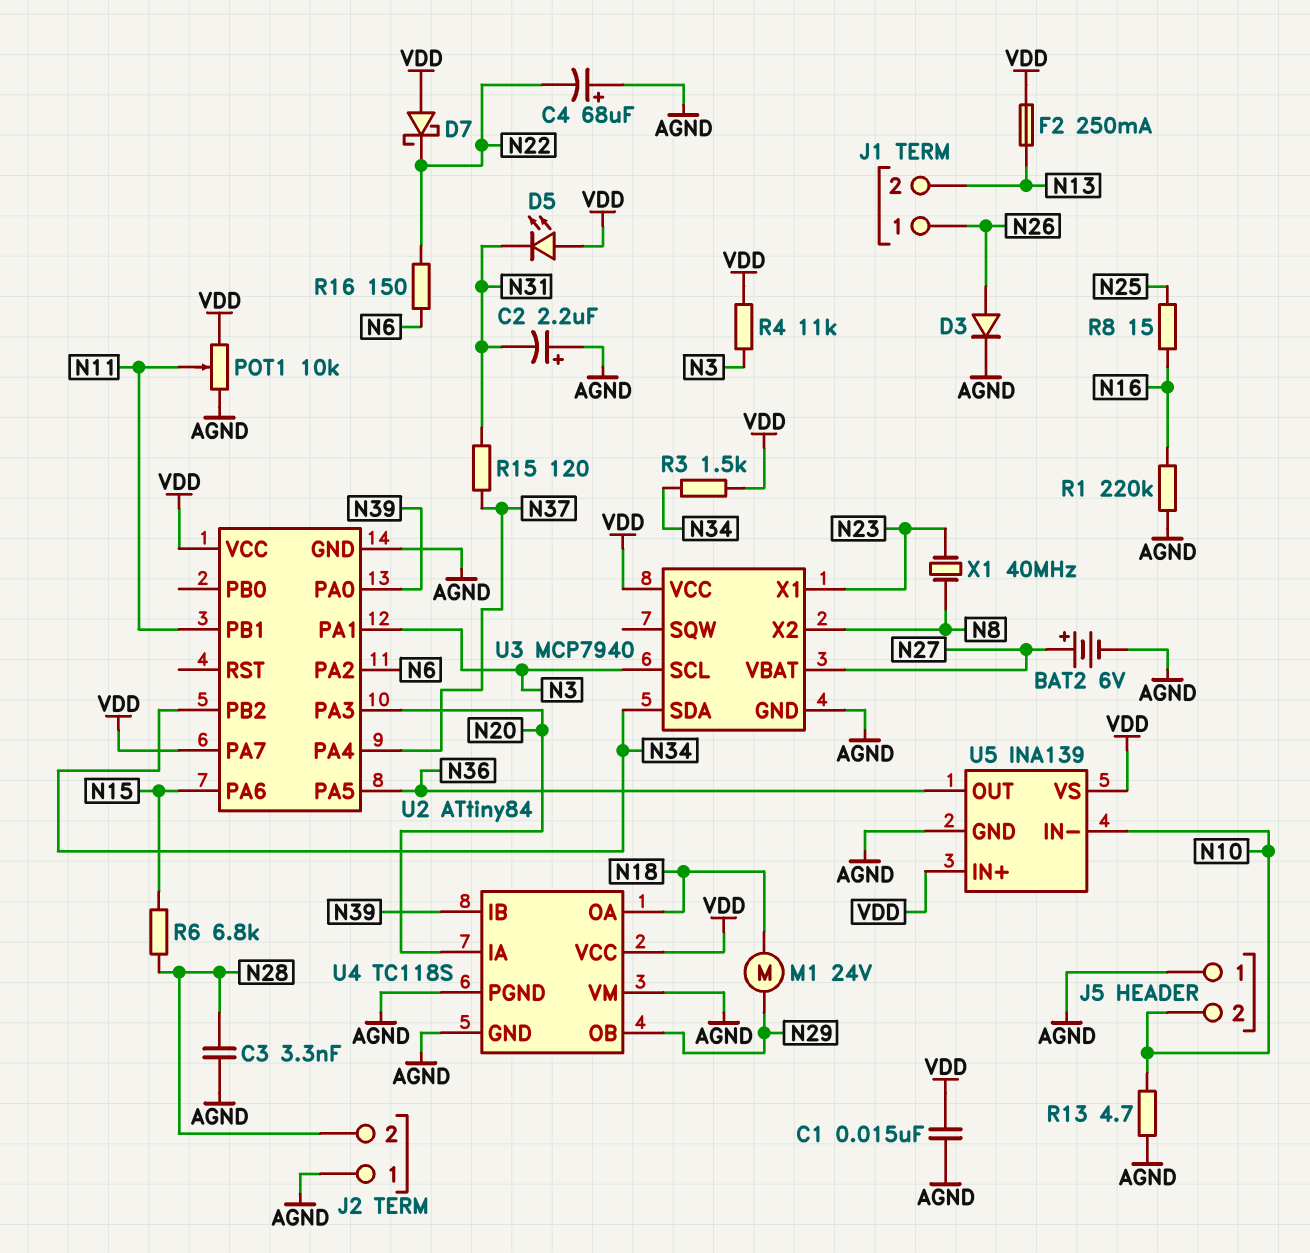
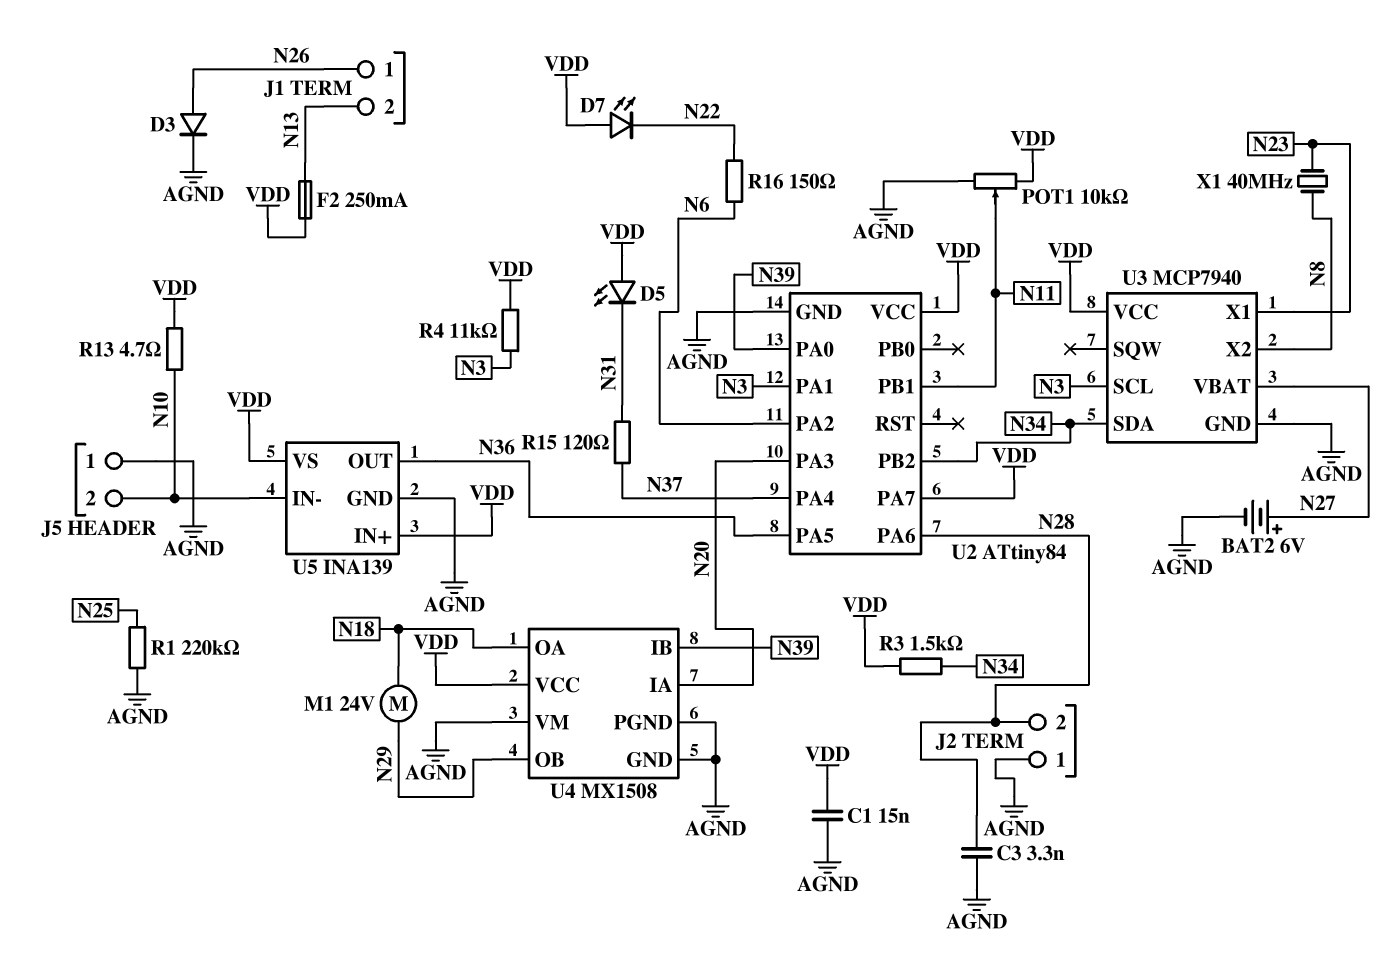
C2: 2.2uF (plus AGND, minus N31) -> none
C4: 68uF (plus AGND, minus N22) -> none
D7: schottky (A VDD, K N22) -> LED (A VDD, K N22)
R1: 220k (AGND, N16) -> 220k (AGND, N25)
R6: 6.8k (N15, N28) -> none
R8: 15 (N16, N25) -> none
R13: 4.7 (AGND, N10) -> 4.7 (N10, VDD)
U2 pin PA6: N15 -> N28
U4: TC118S -> MX1508

